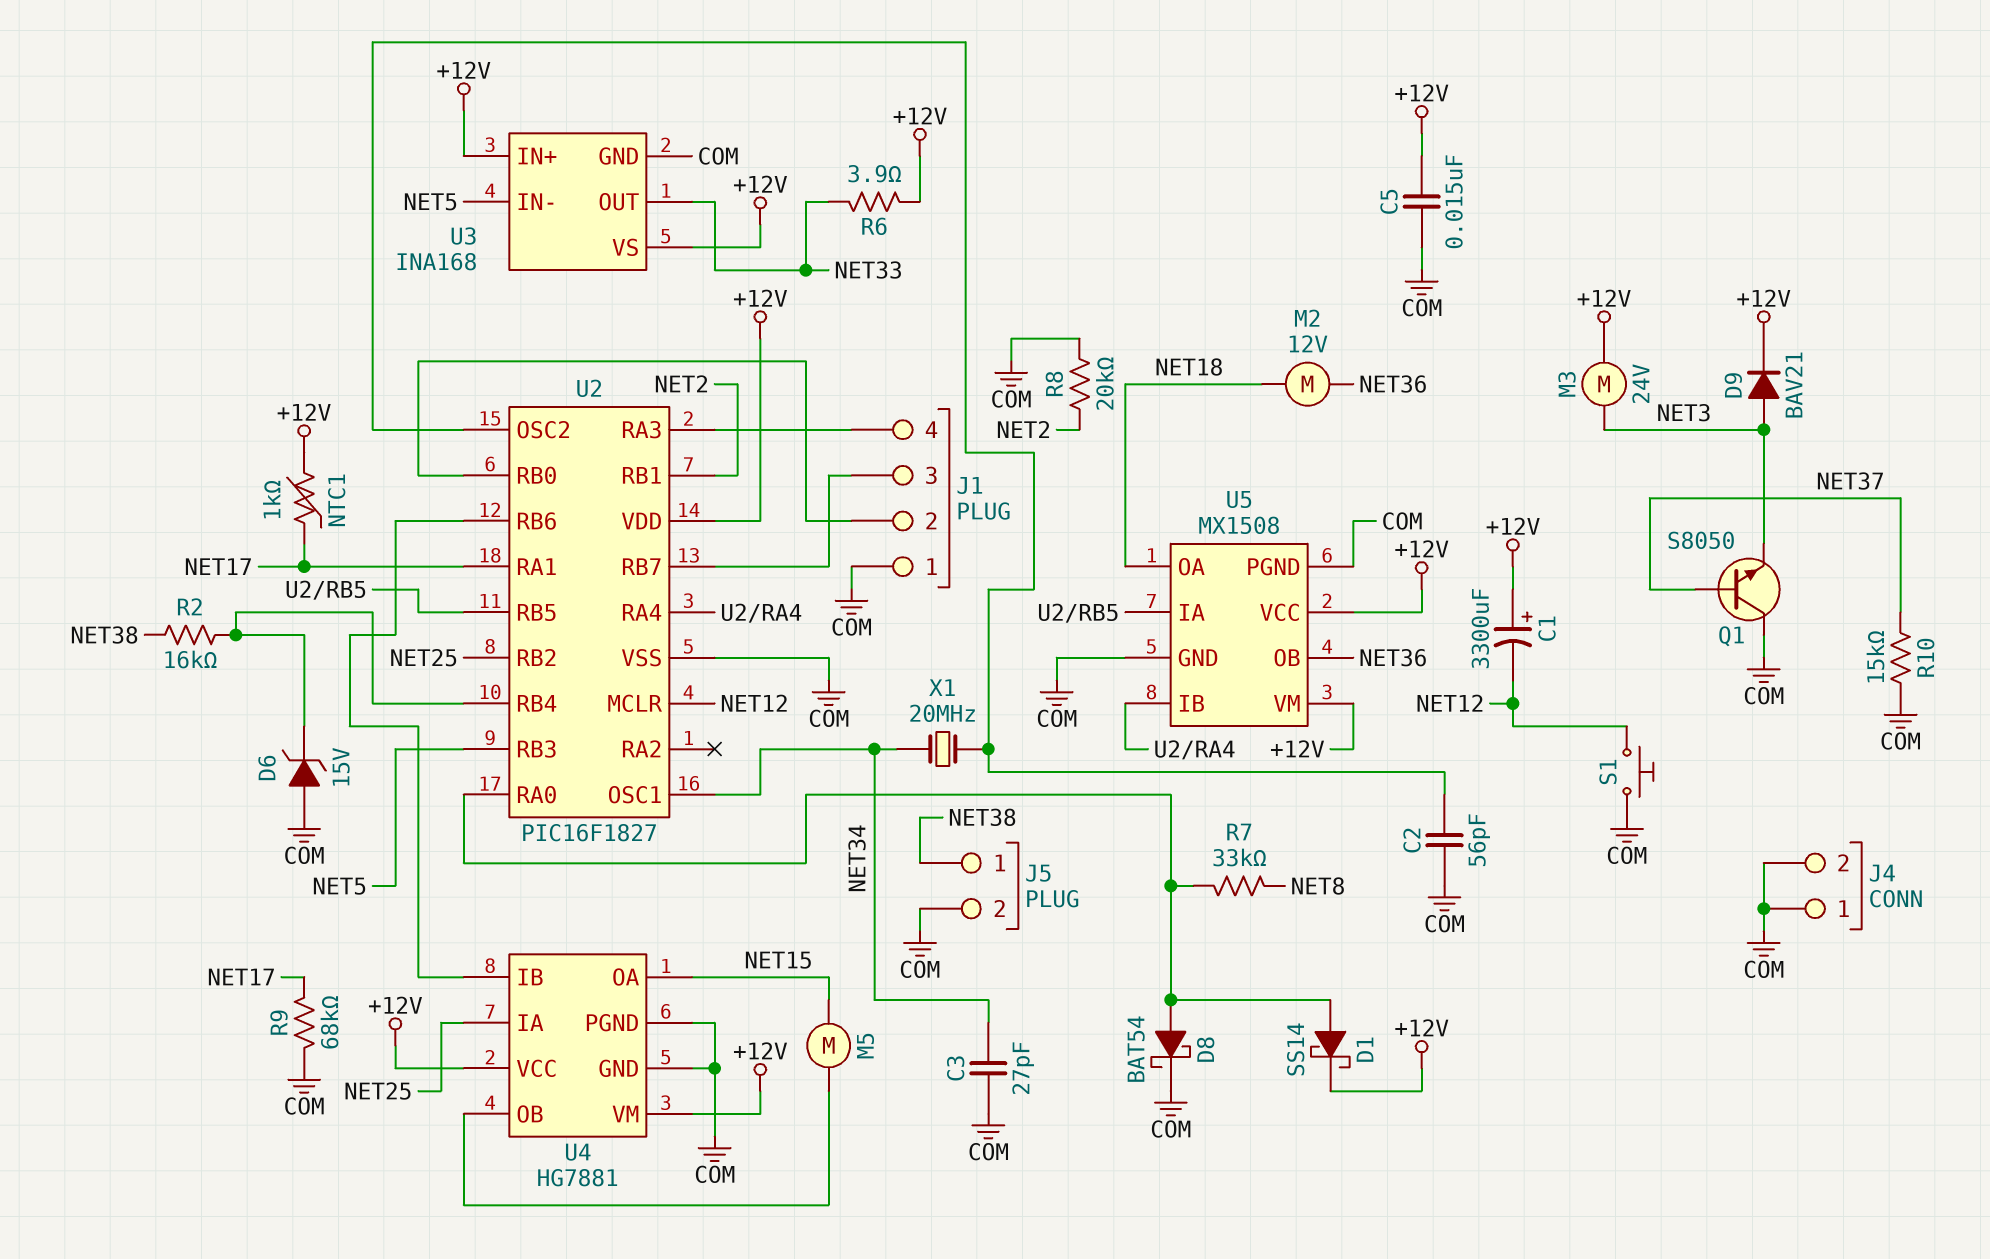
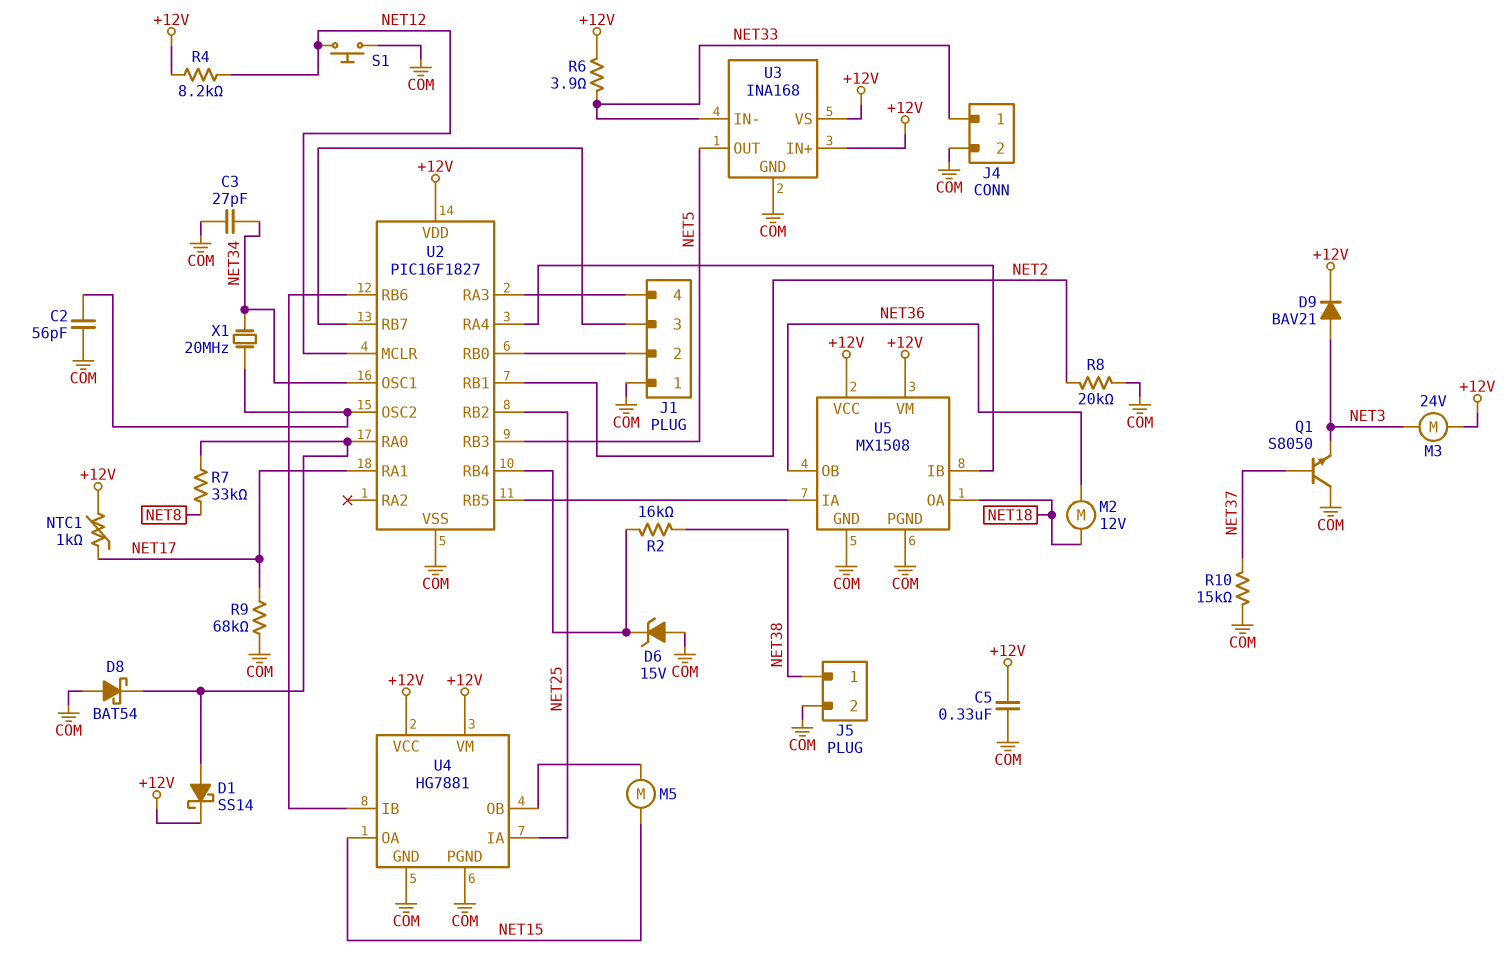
C1: 3300uF (plus +12V, minus NET12) -> none
C5: 15nF (+12V, COM) -> 330nF (+12V, COM)
D8: schottky BAT54 (A U2/RA0, K COM) -> schottky BAT54 (A COM, K U2/RA0)
J4 pin 1: COM -> NET33
R4: none -> 8.2k (+12V, NET12)
U3 pin IN-: NET5 -> NET33
U3 pin OUT: NET33 -> NET5

